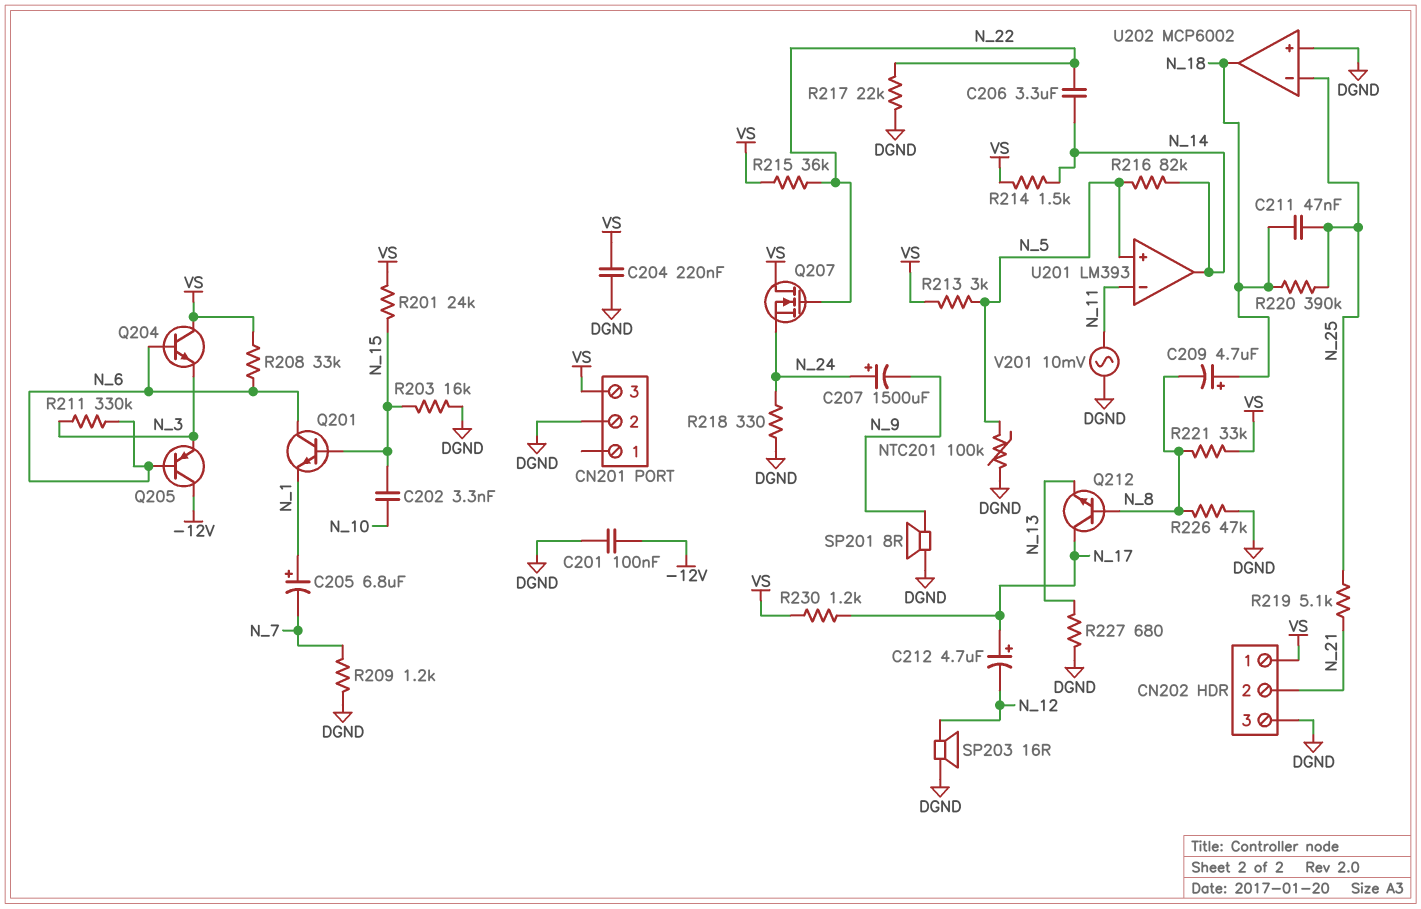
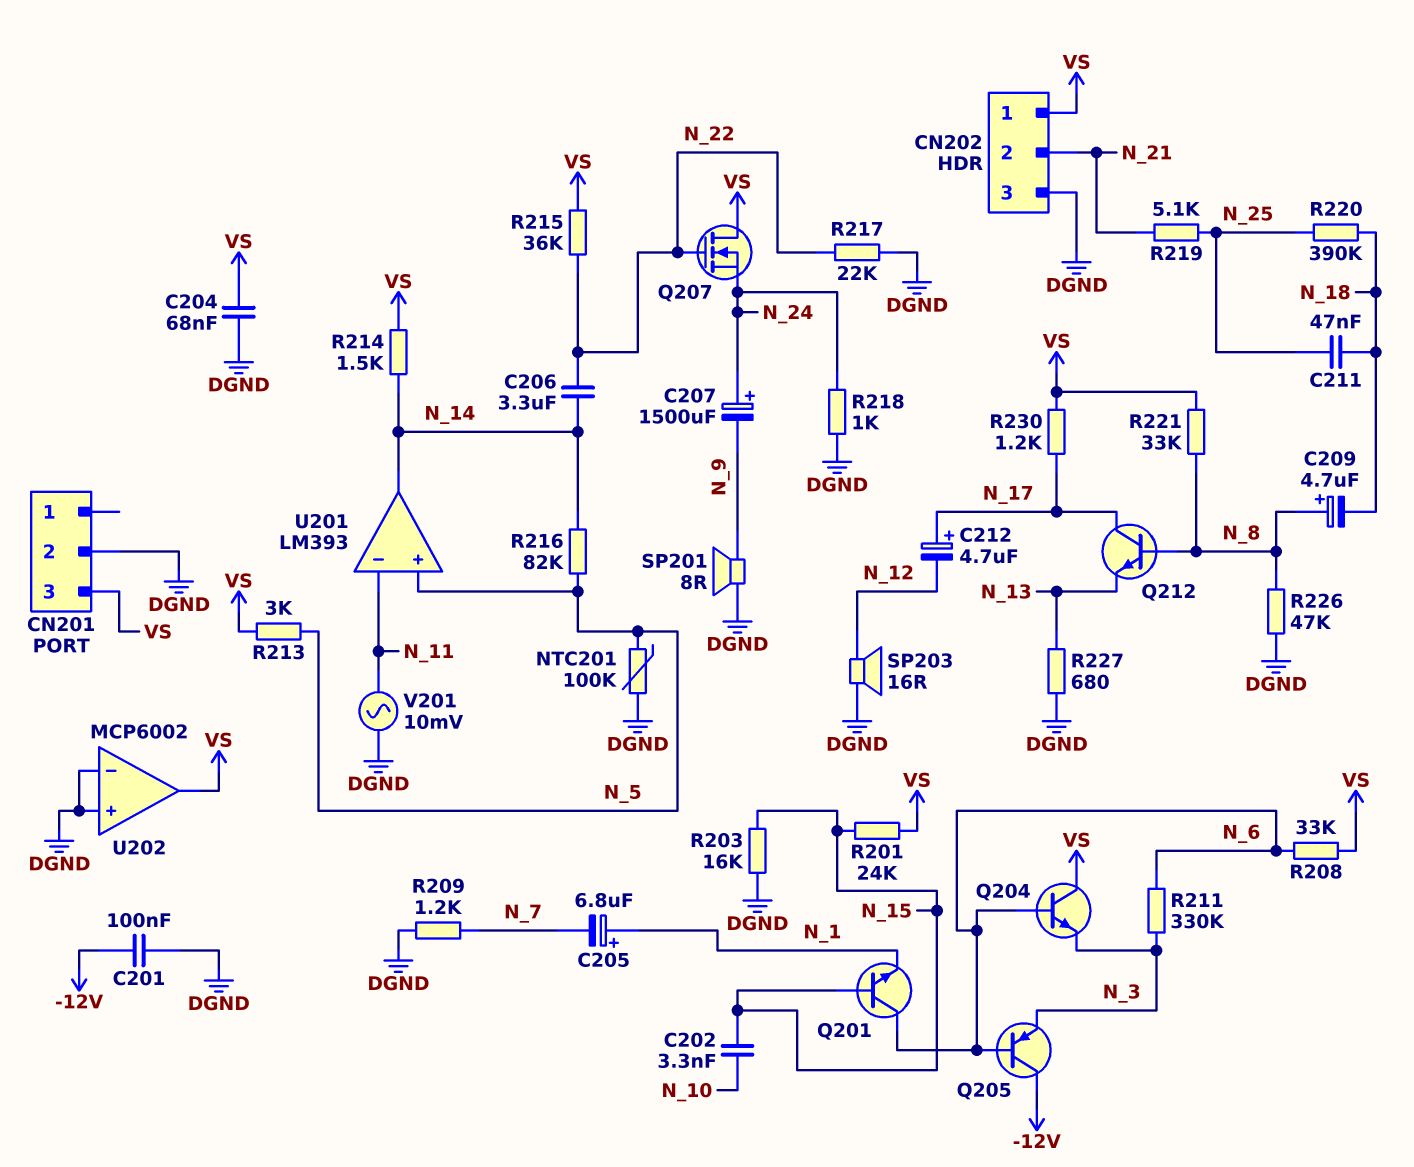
C204: 220nF (DGND, VS) -> 68nF (DGND, VS)
C209: 4.7uF (plus N_18, minus N_8) -> 4.7uF (plus N_8, minus N_18)
R218: 330 (DGND, N_24) -> 1k (DGND, N_24)
U202 pin in-: N_25 -> DGND
U202 pin out: N_18 -> VS

